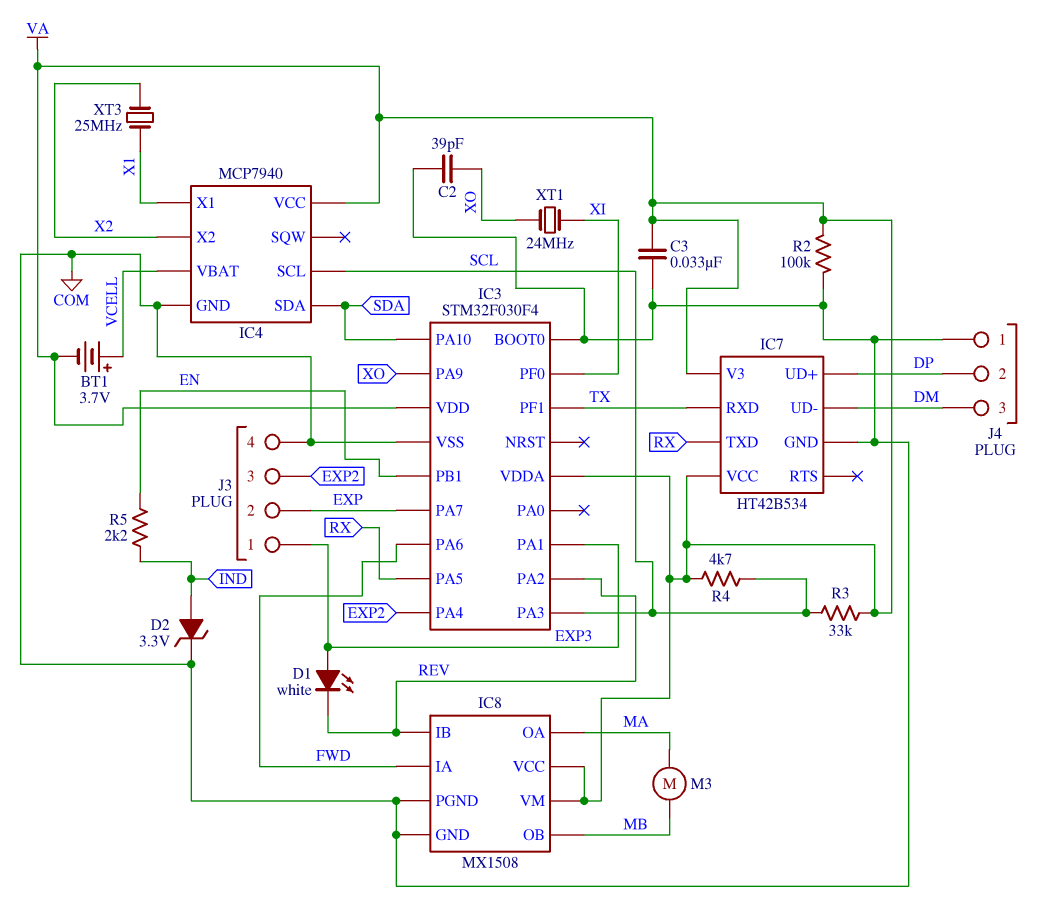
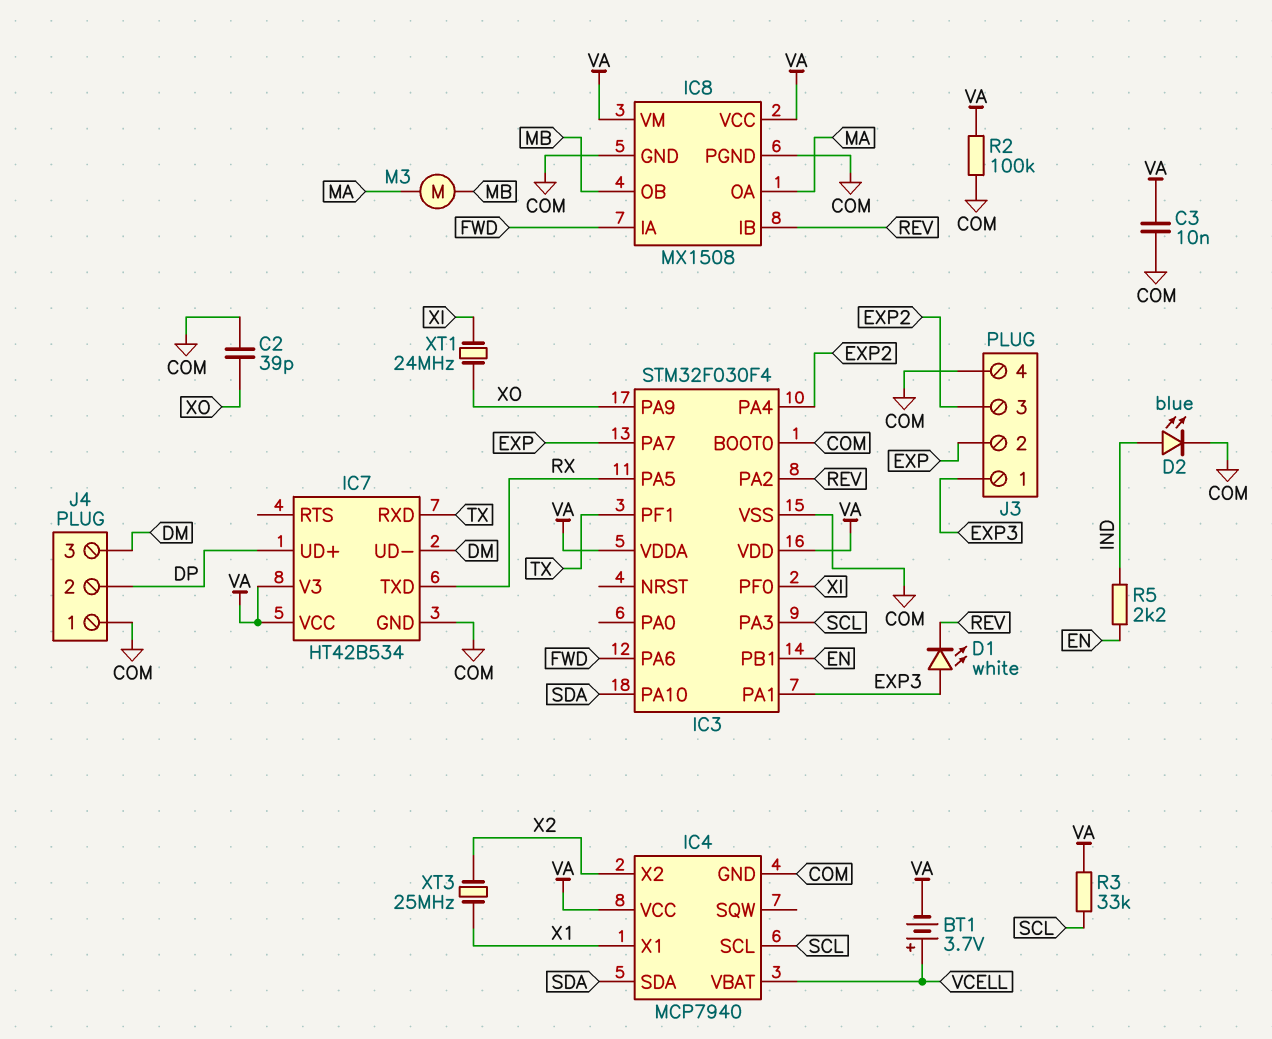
C3: 33nF (COM, VA) -> 10nF (COM, VA)
D2: zener 3.3V (A IND, K COM) -> LED blue (A IND, K COM)
R4: 4.7k (SCL, VA) -> none

